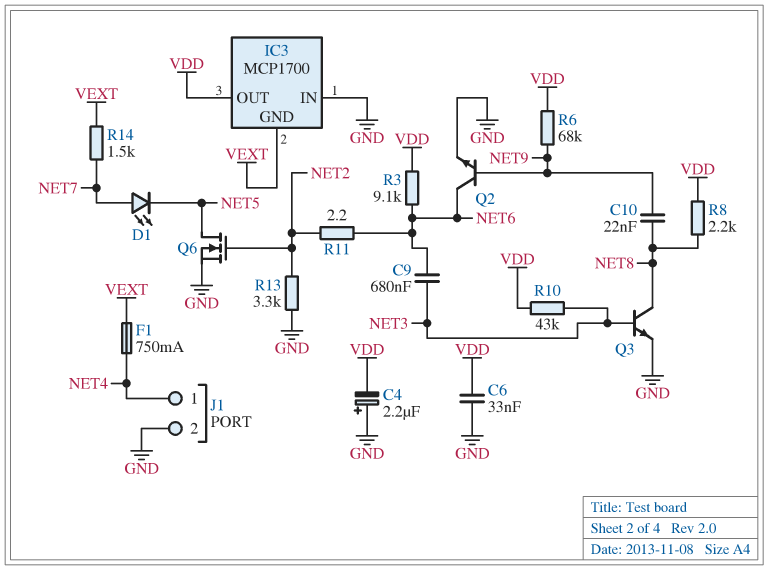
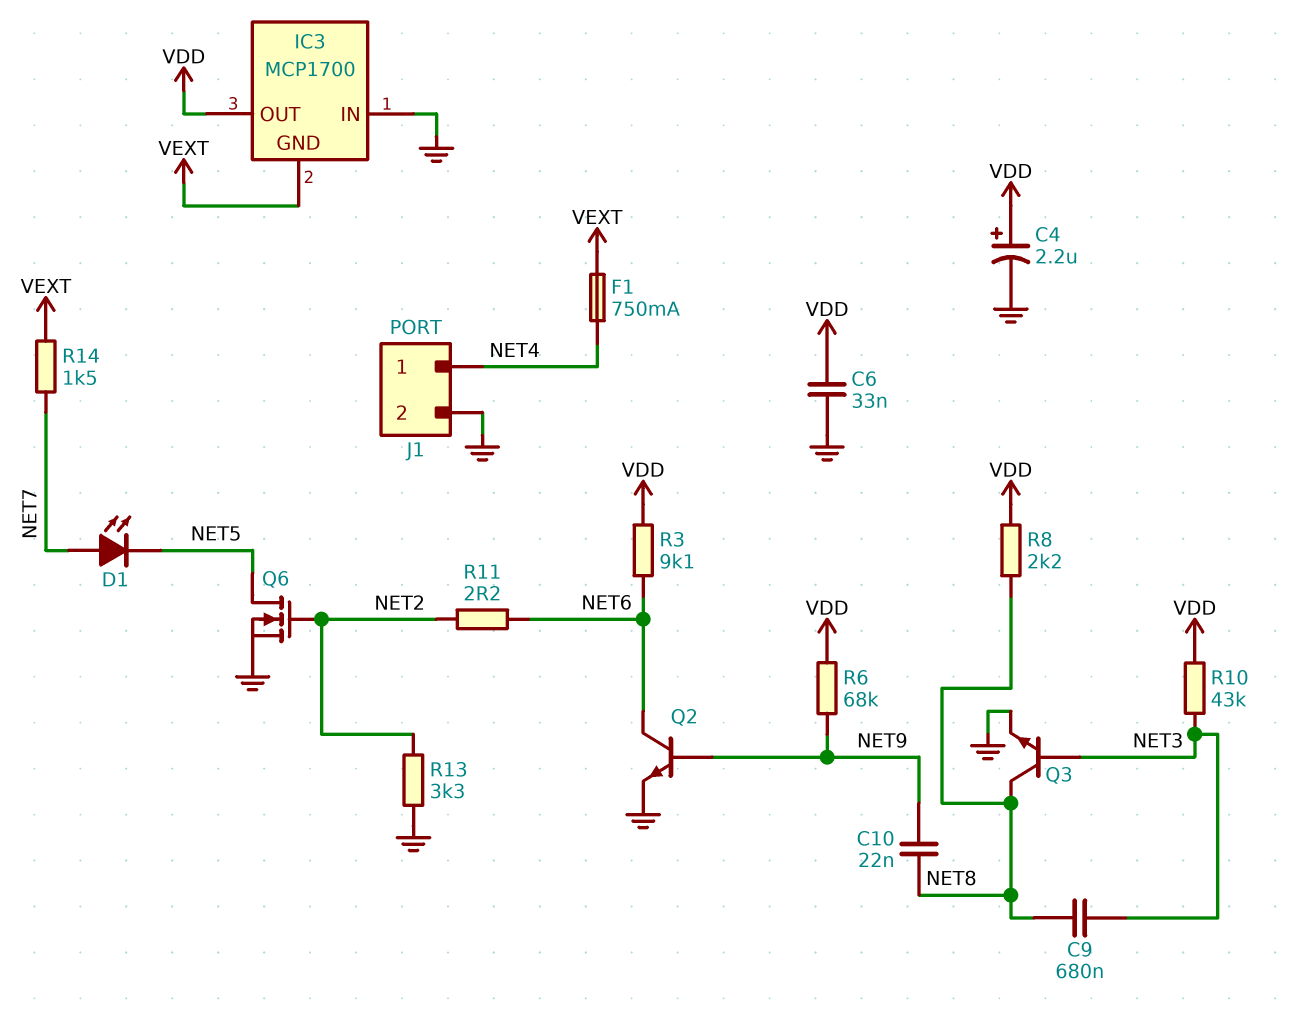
C4: 2.2uF (plus GND, minus VDD) -> 2.2uF (plus VDD, minus GND)
C9: 680nF (NET3, NET6) -> 680nF (NET3, NET8)

